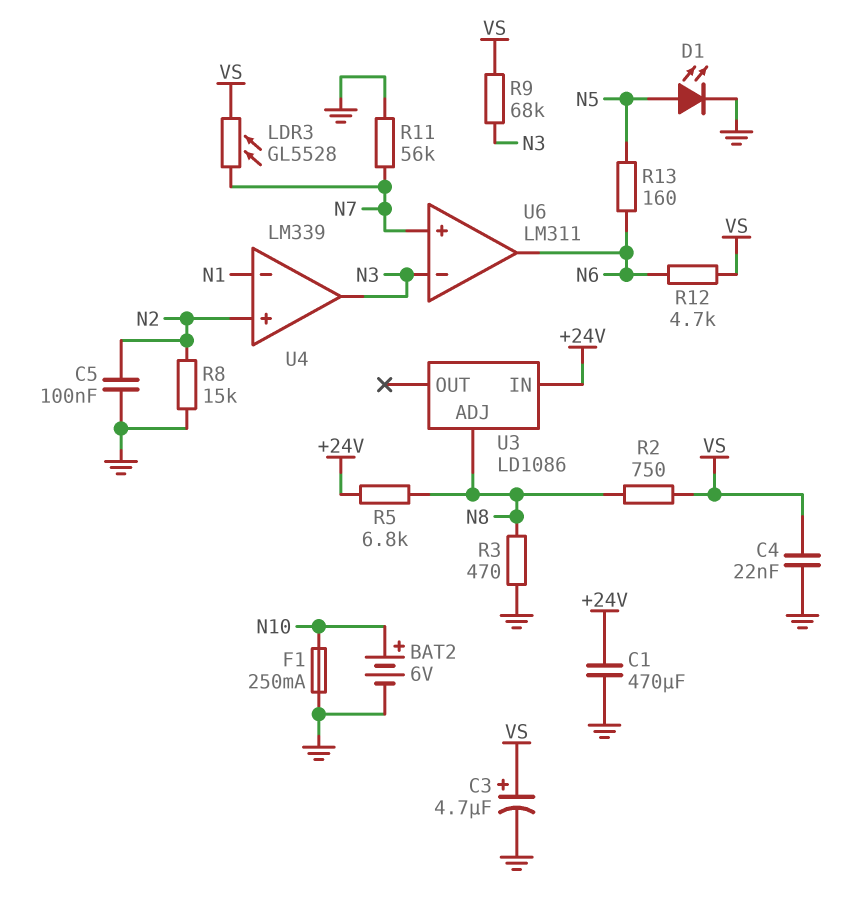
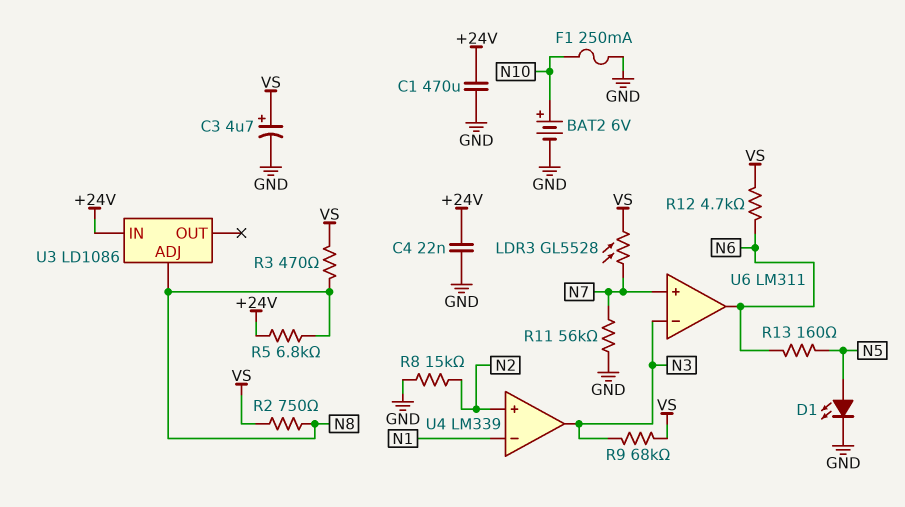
C4: 22nF (GND, VS) -> 22nF (+24V, GND)
C5: 100nF (GND, N2) -> none
R3: 470 (GND, N8) -> 470 (N8, VS)

